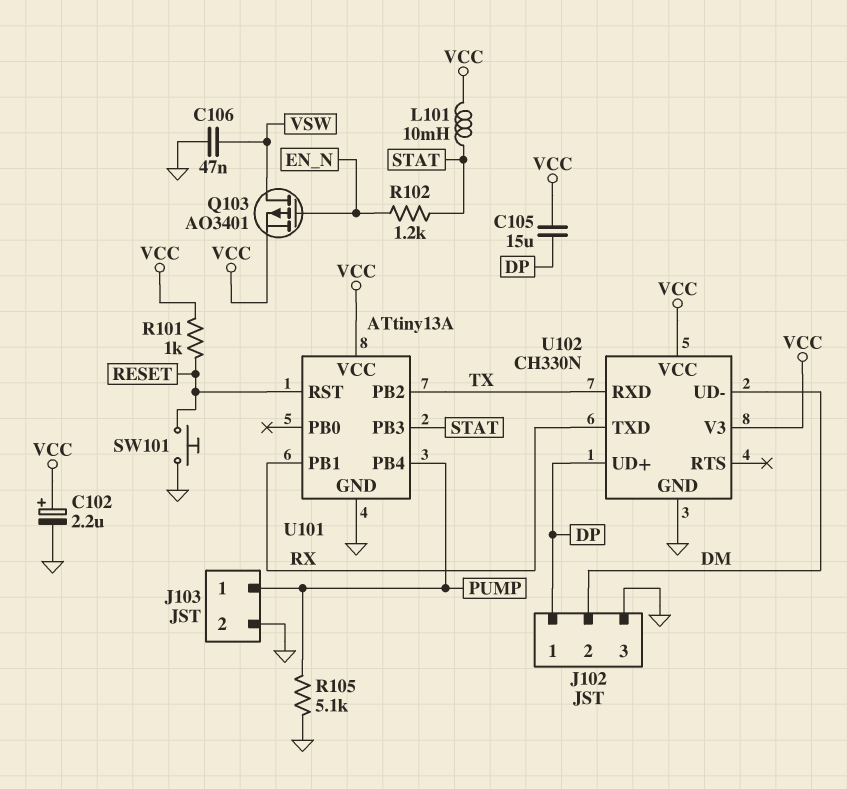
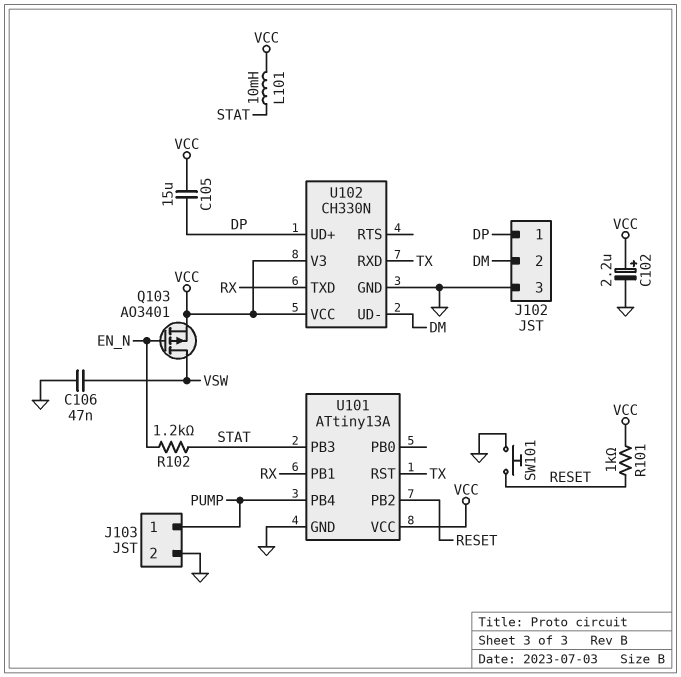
R105: 5.1k (GND, PUMP) -> none
U101 pin PB2: TX -> RESET
U101 pin RST: RESET -> TX

